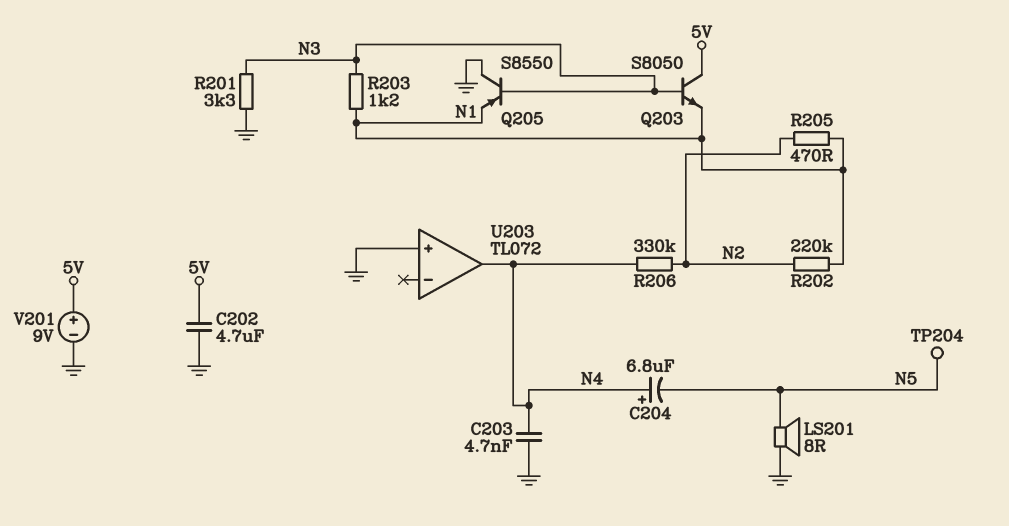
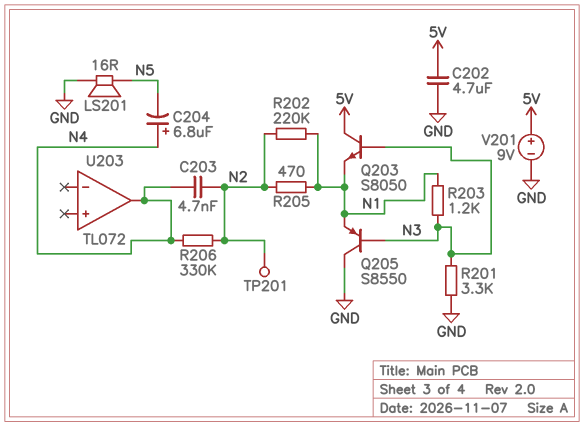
C203: 4.7nF (GND, N4) -> 4.7nF (N2, N4)
LS201: speaker 8R (GND, N5) -> speaker 16R (GND, N5)
TP201: none -> test point (N2)
TP204: test point (N5) -> none
U203 pin in+: GND -> none

